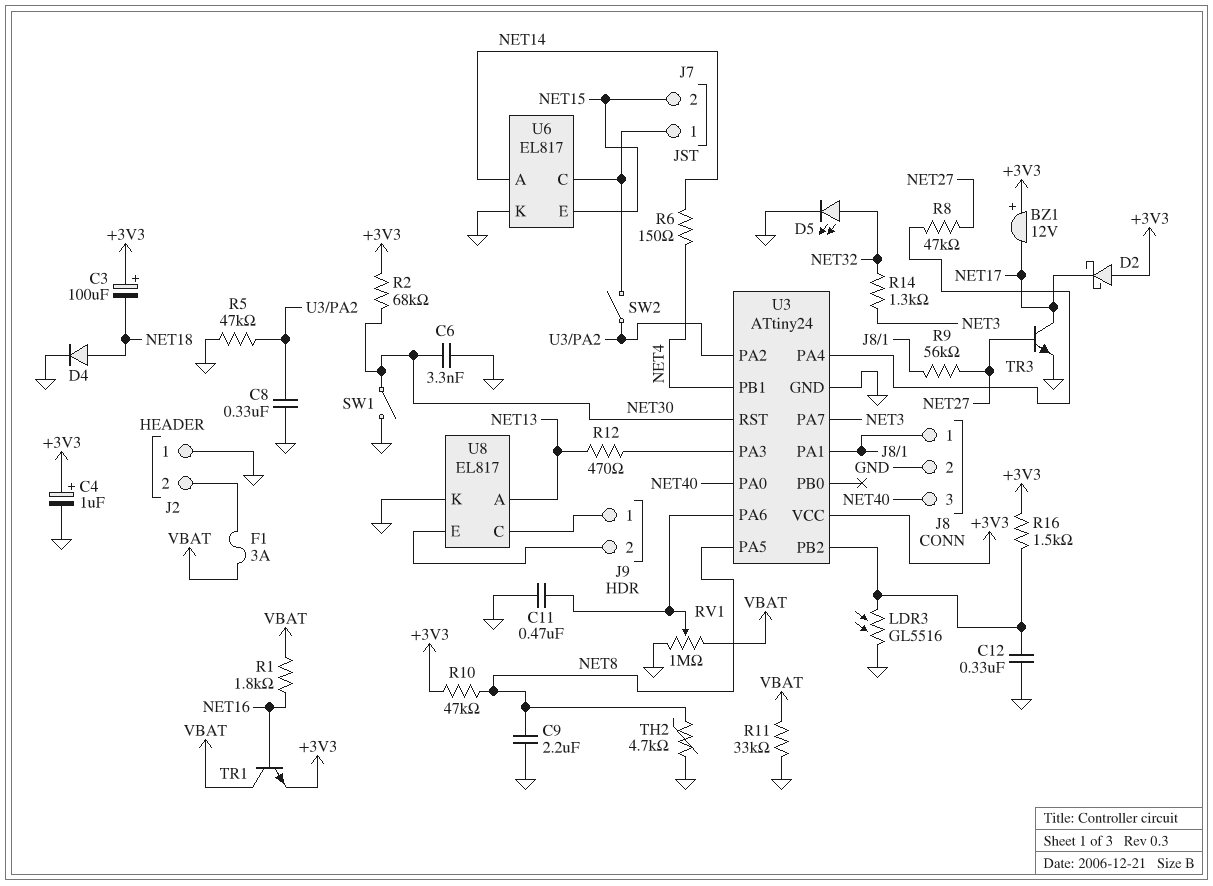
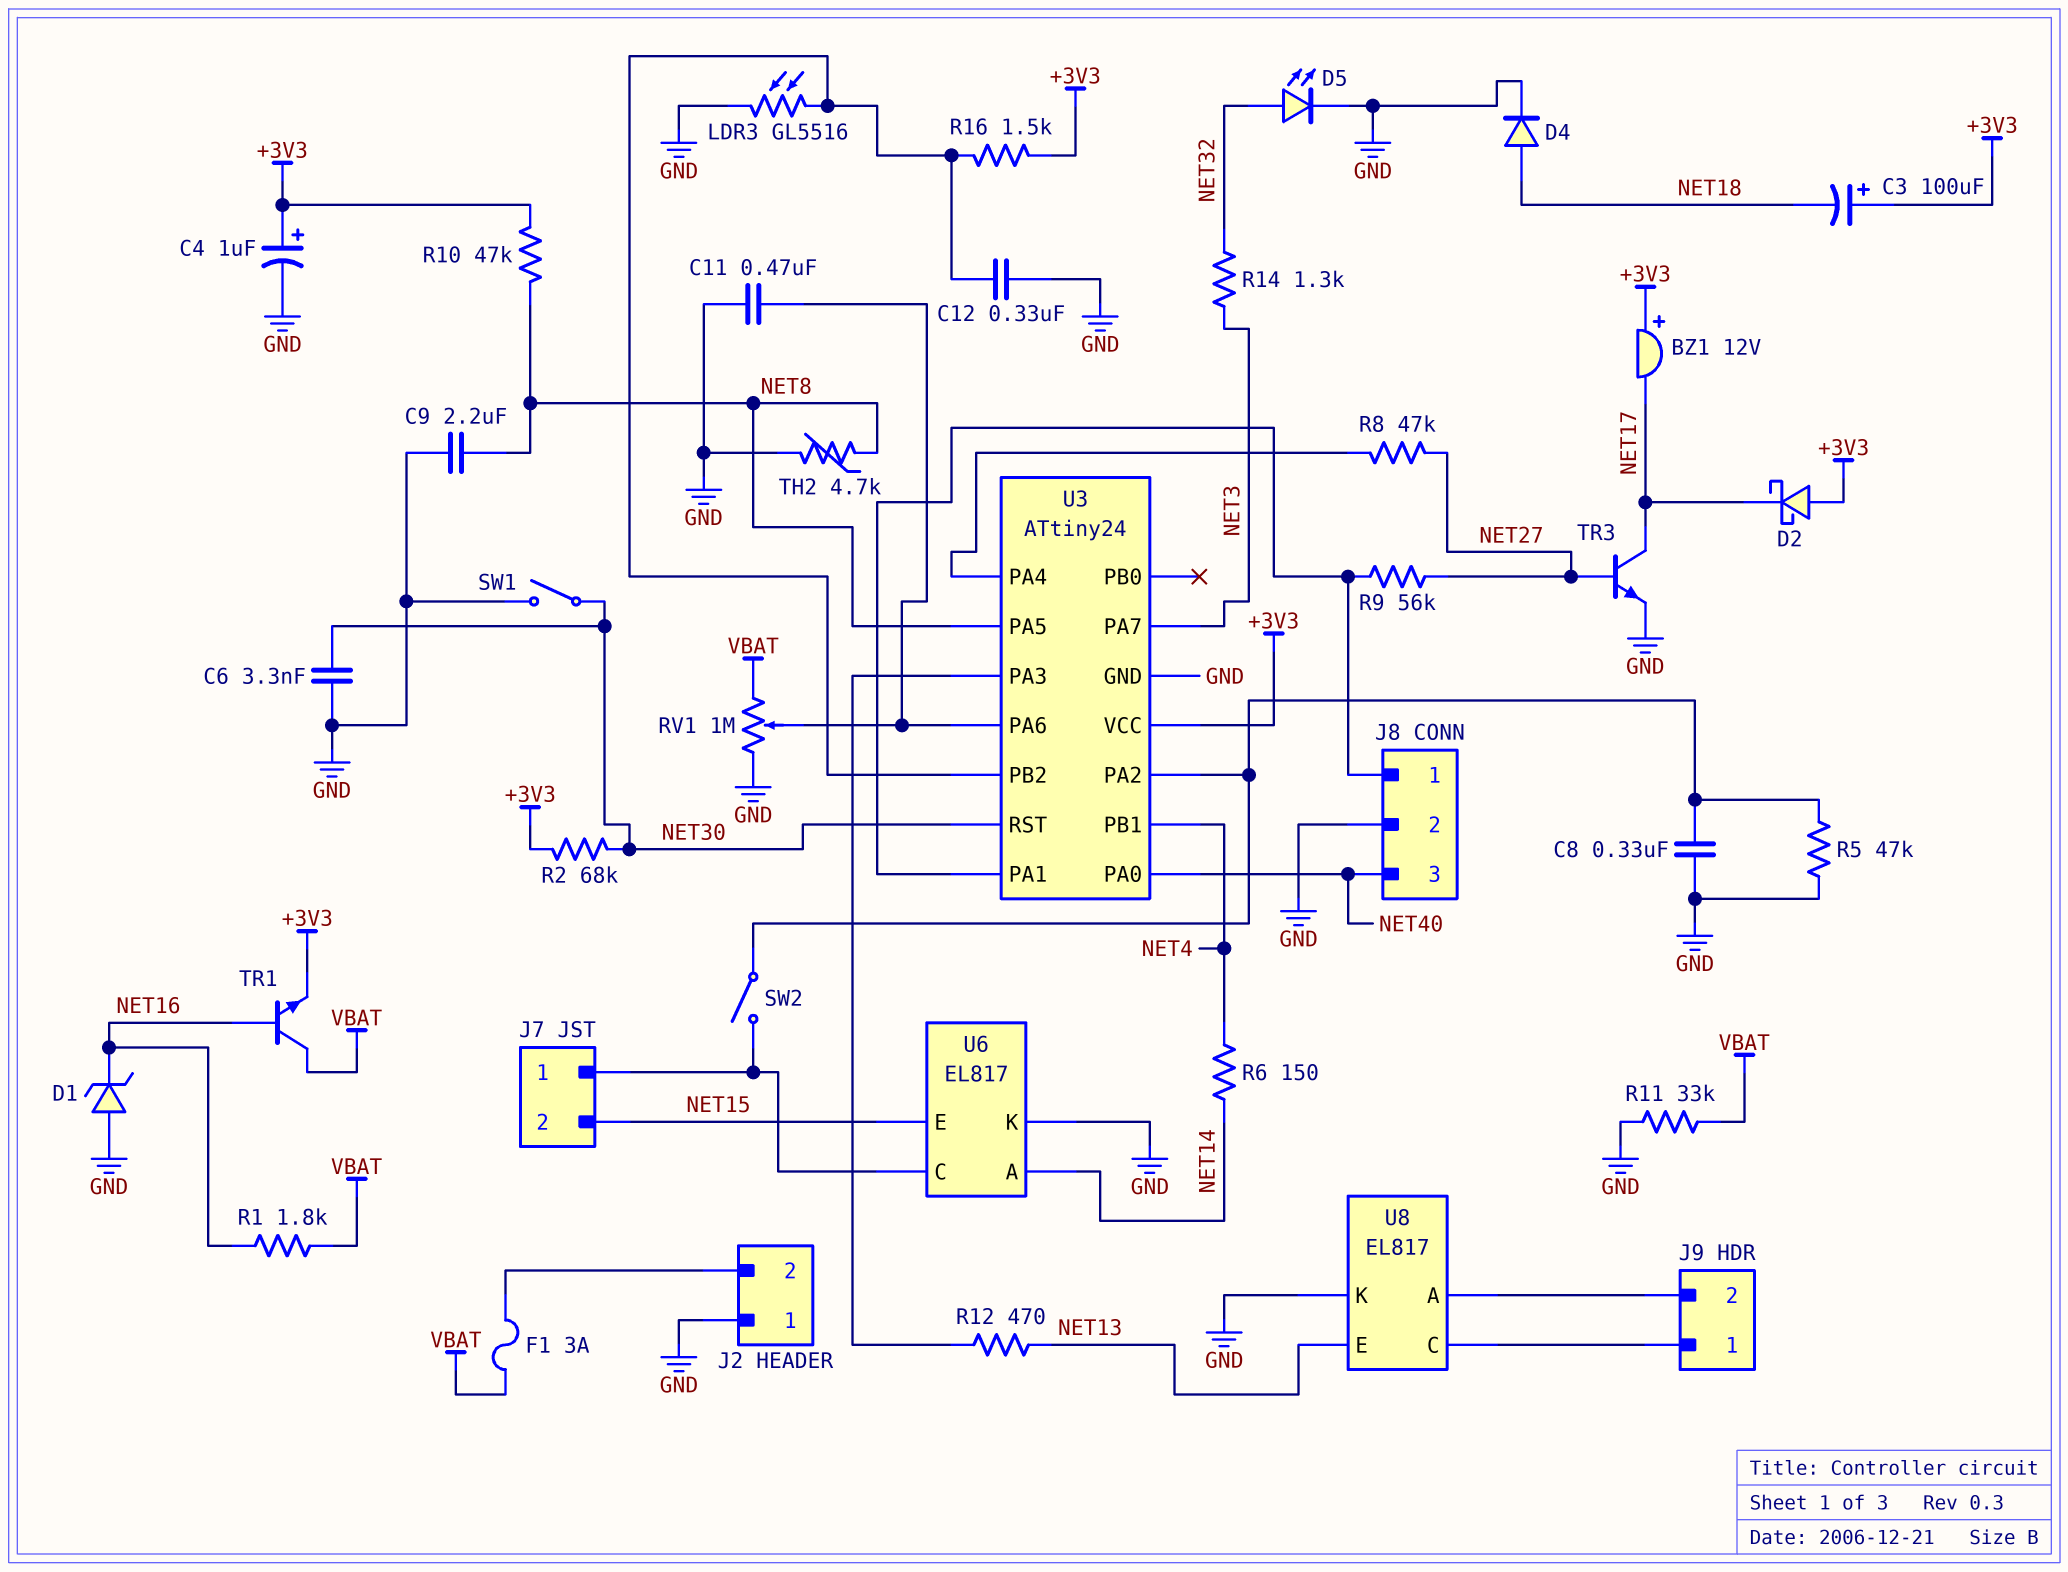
D1: none -> zener (A GND, K NET16)
U8 pin A: NET13 -> J9/2
U8 pin E: J9/2 -> NET13

